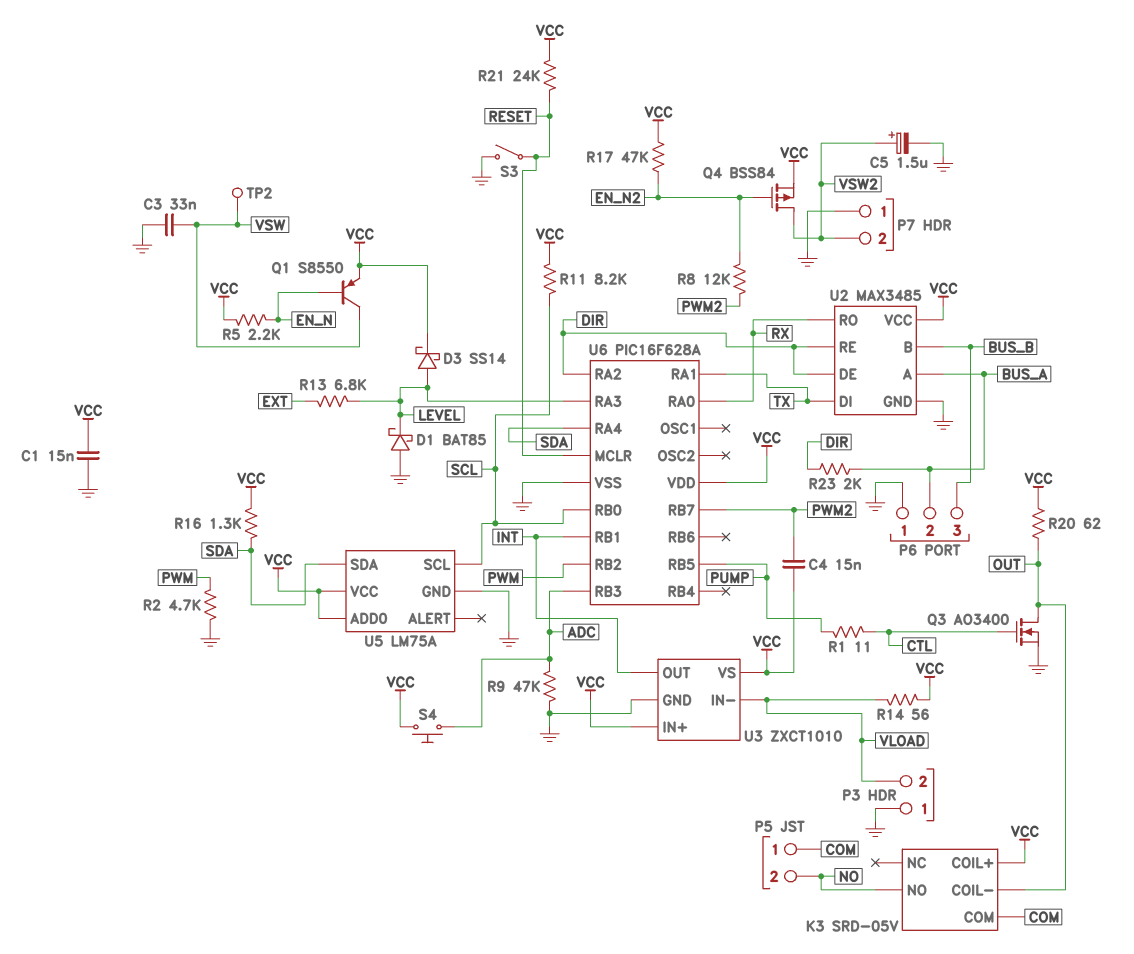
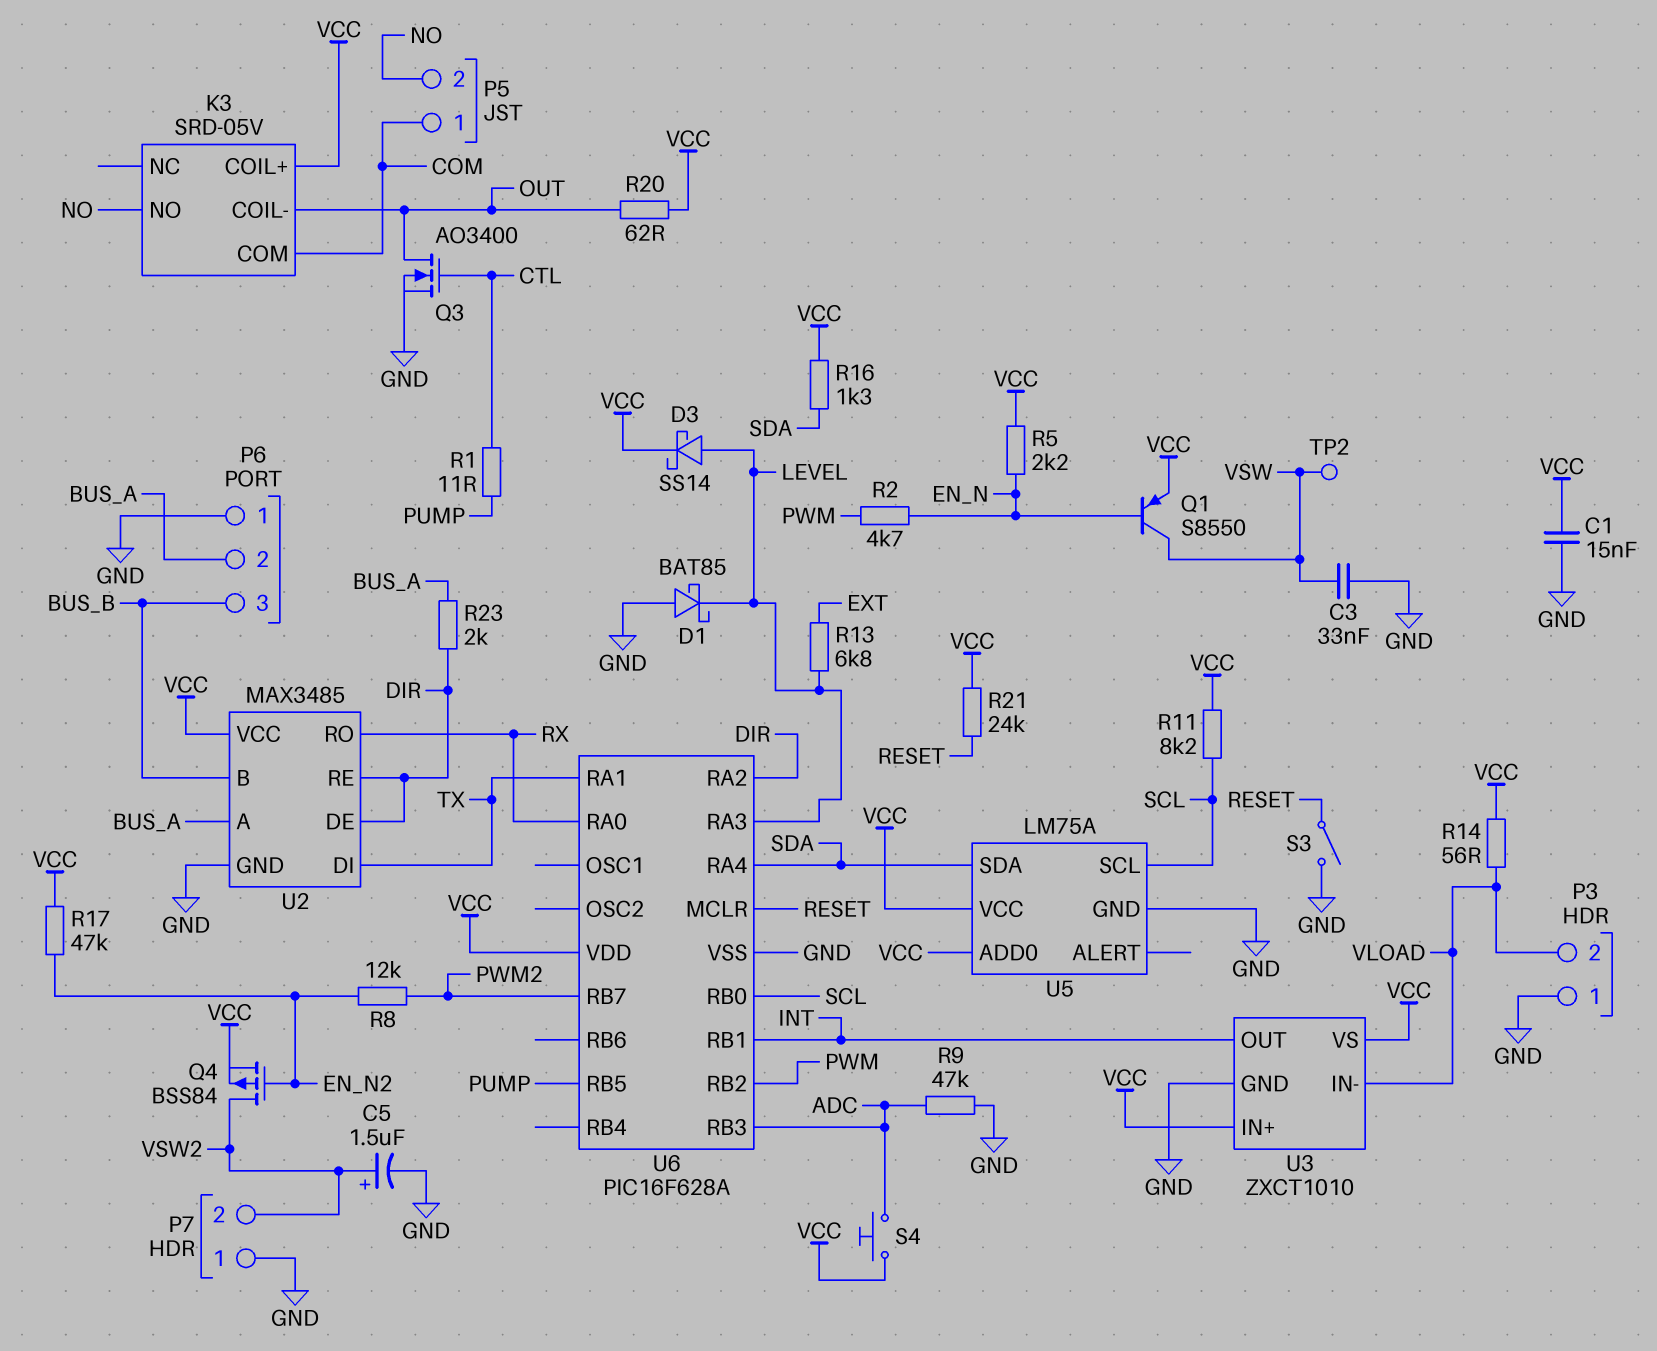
C4: 15nF (PWM2, VCC) -> none
R2: 4.7k (GND, PWM) -> 4.7k (EN_N, PWM)

